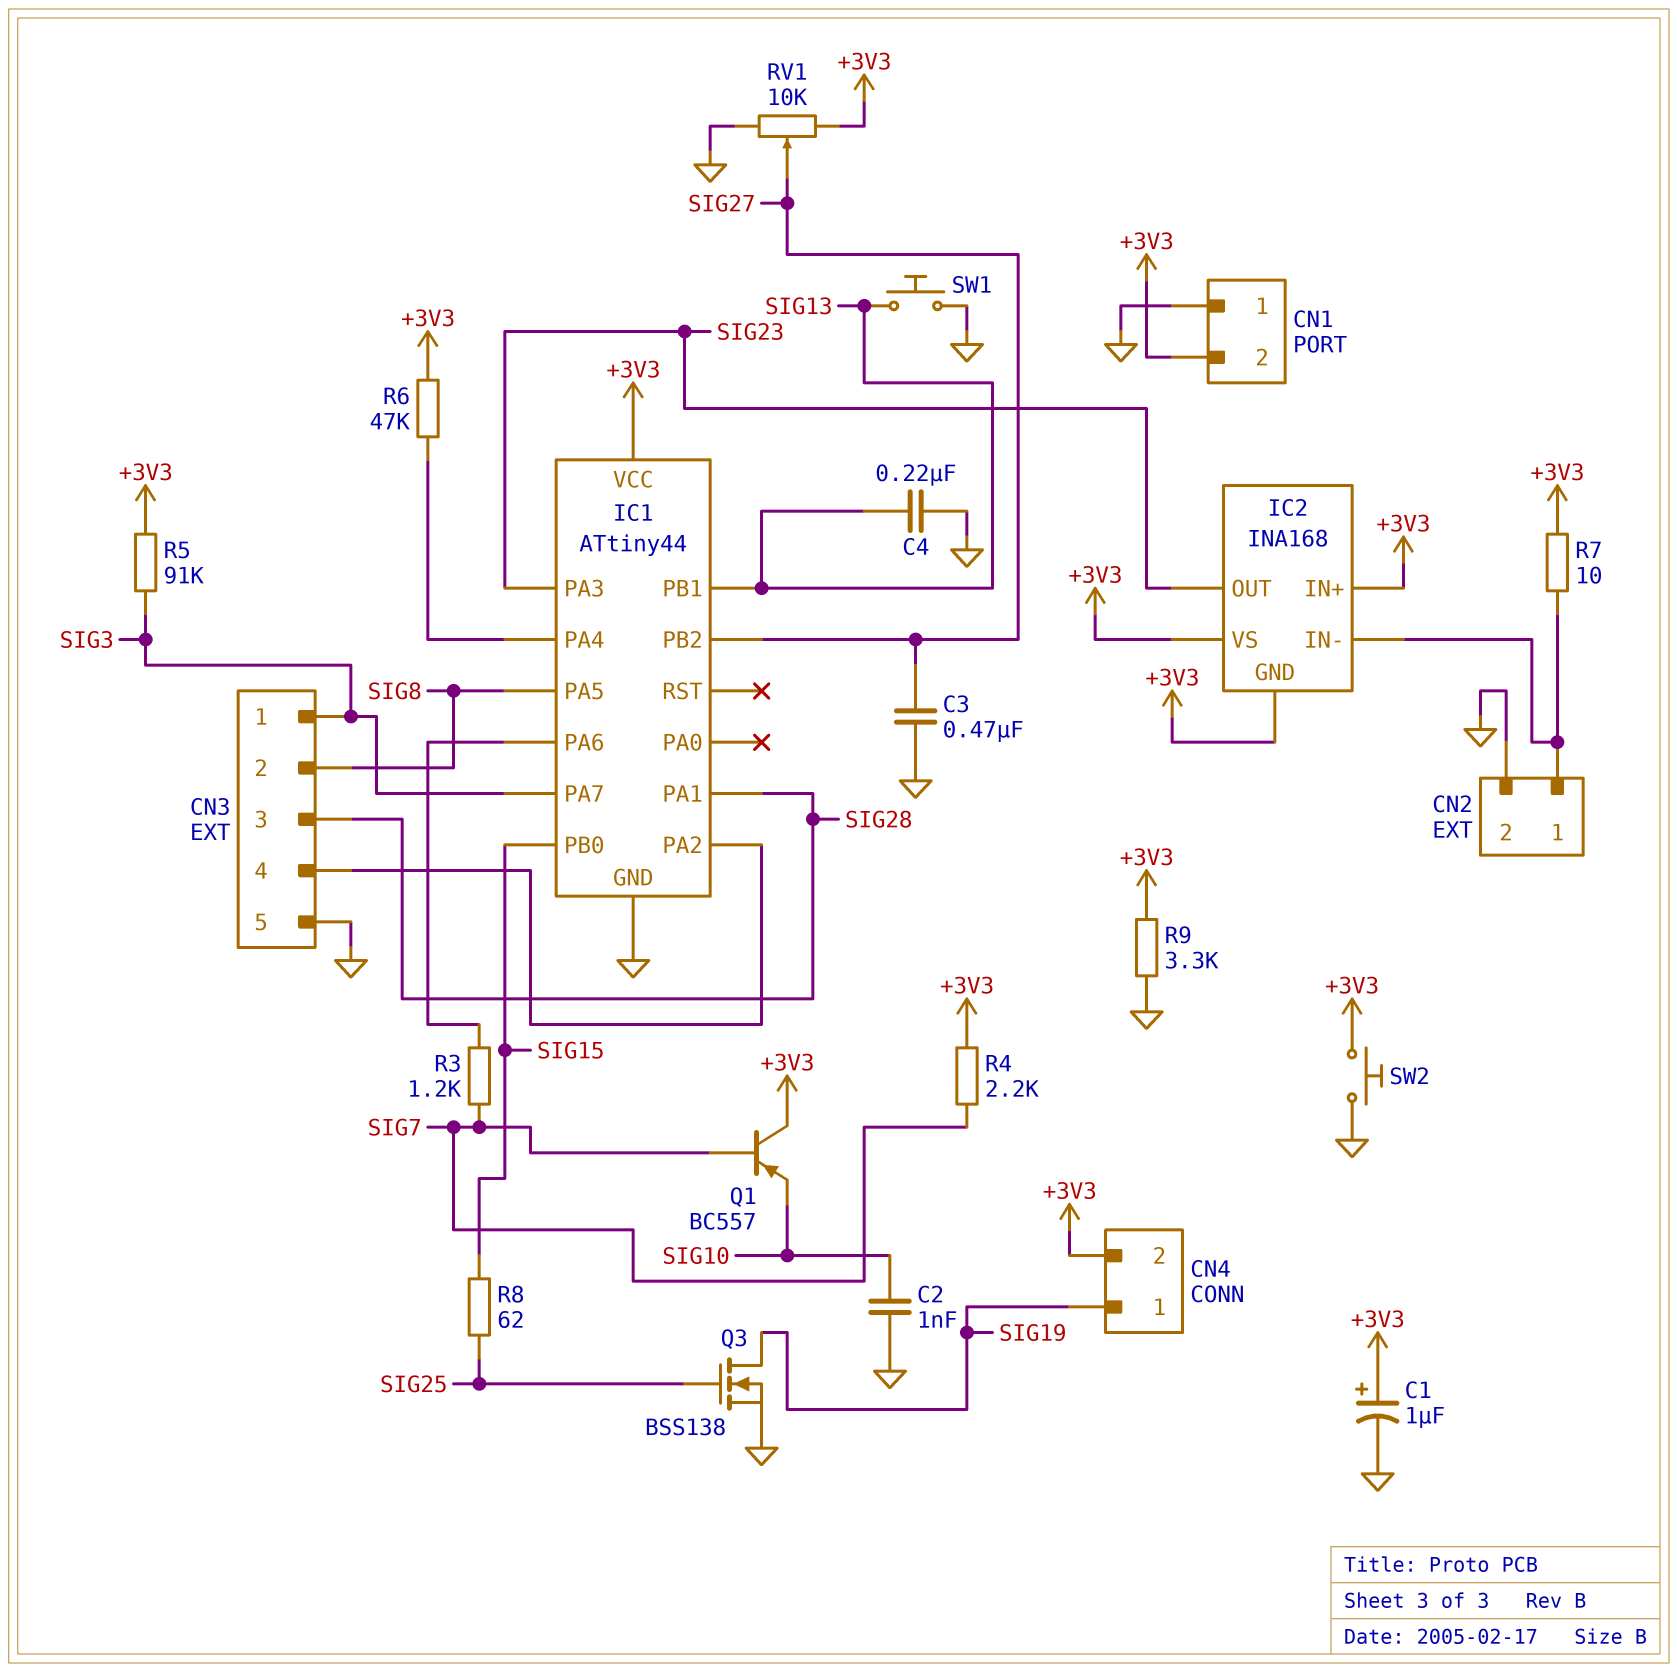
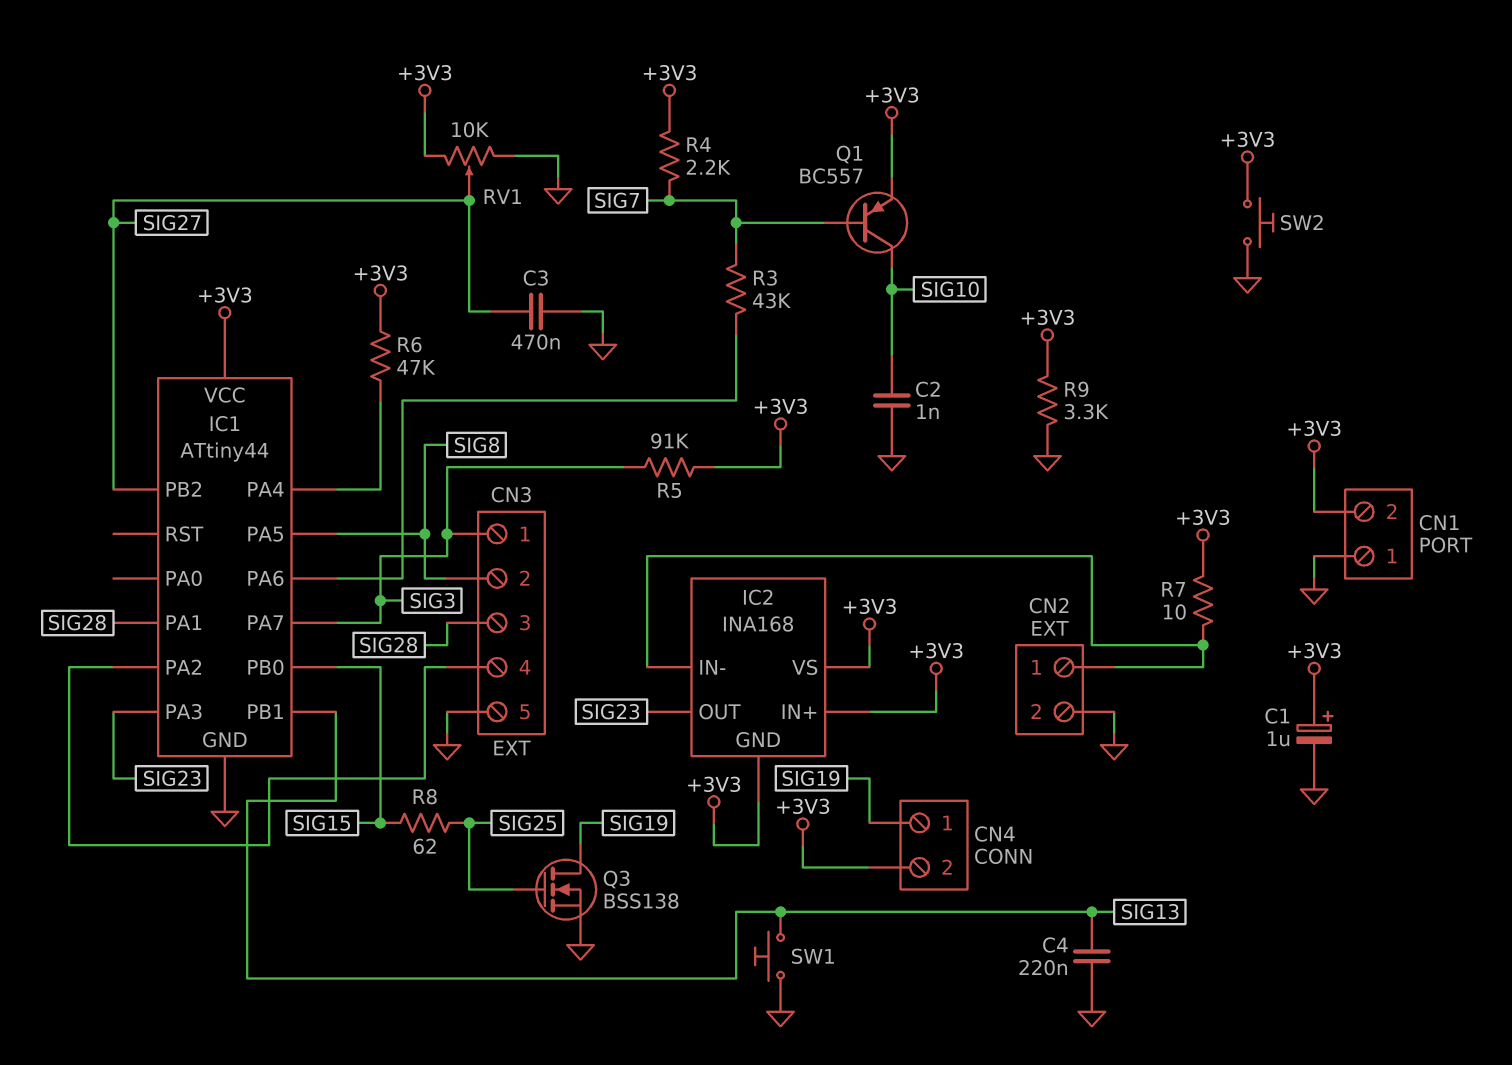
Q1: PNP BC557 (B SIG7, C +3V3, E SIG10) -> PNP BC557 (B SIG7, C SIG10, E +3V3)
R3: 1.2k (IC1/PA6, SIG7) -> 43k (IC1/PA6, SIG7)

